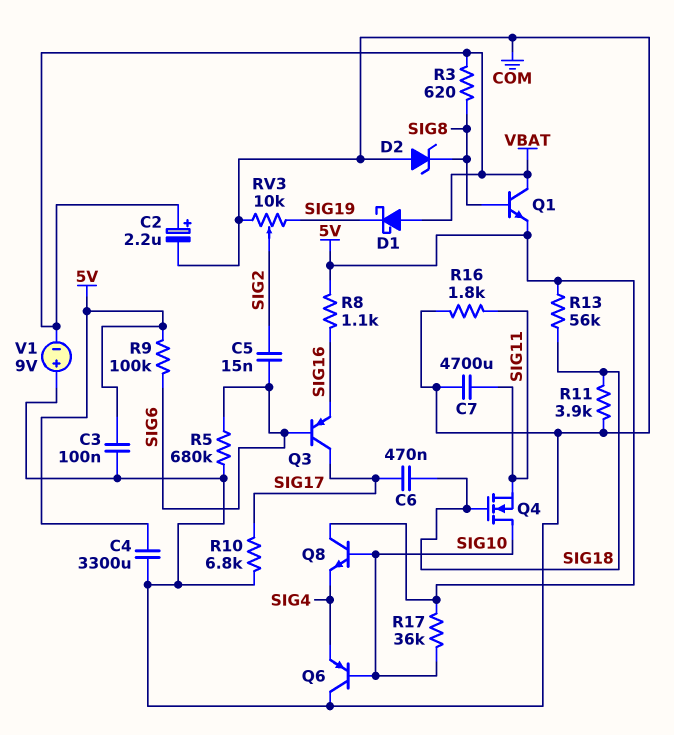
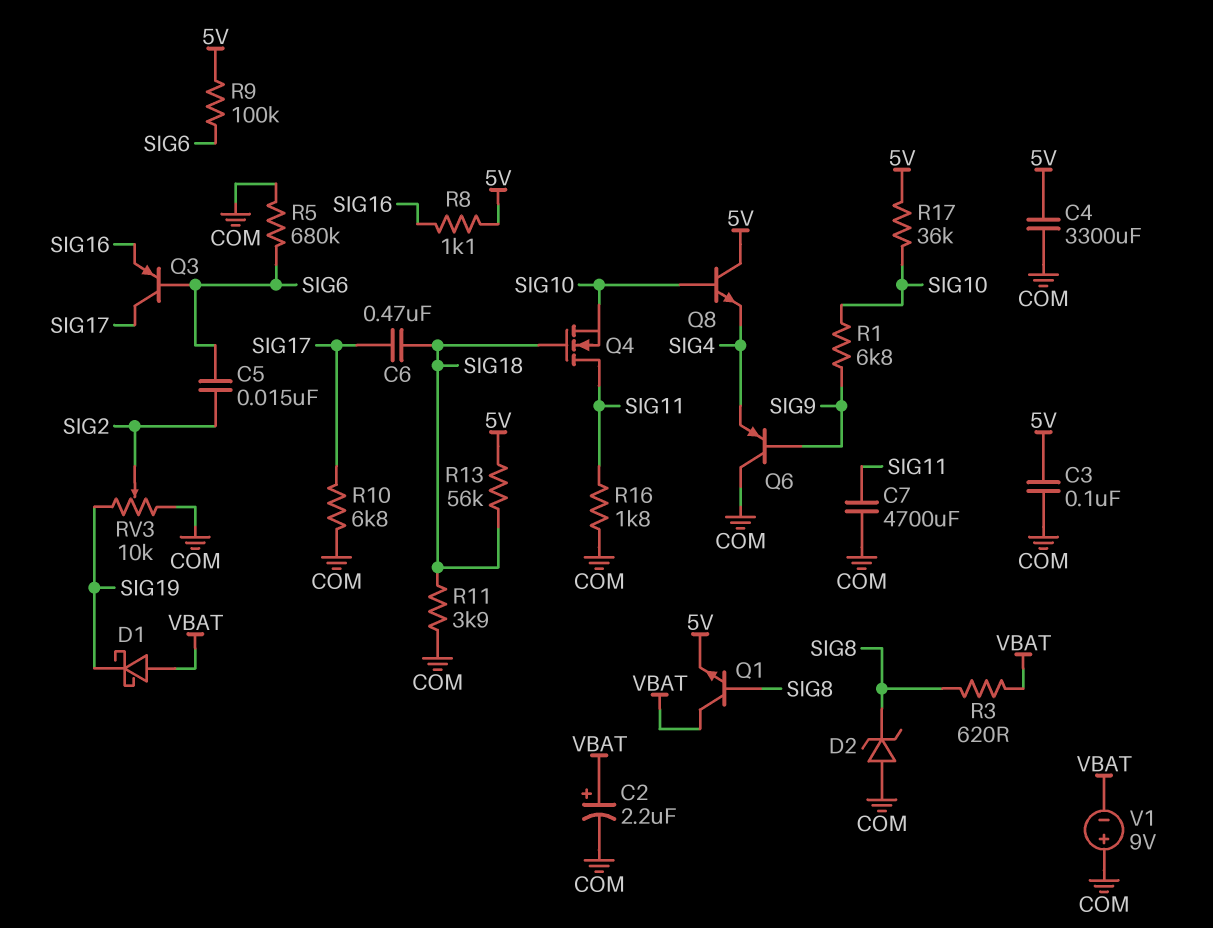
Q4: NMOS (G SIG18, D SIG10, S SIG11) -> NMOS (G SIG18, D SIG11, S SIG10)
Q6: PNP (B SIG10, C COM, E SIG4) -> PNP (B SIG9, C COM, E SIG4)
R1: none -> 6.8k (SIG9, SIG10)

